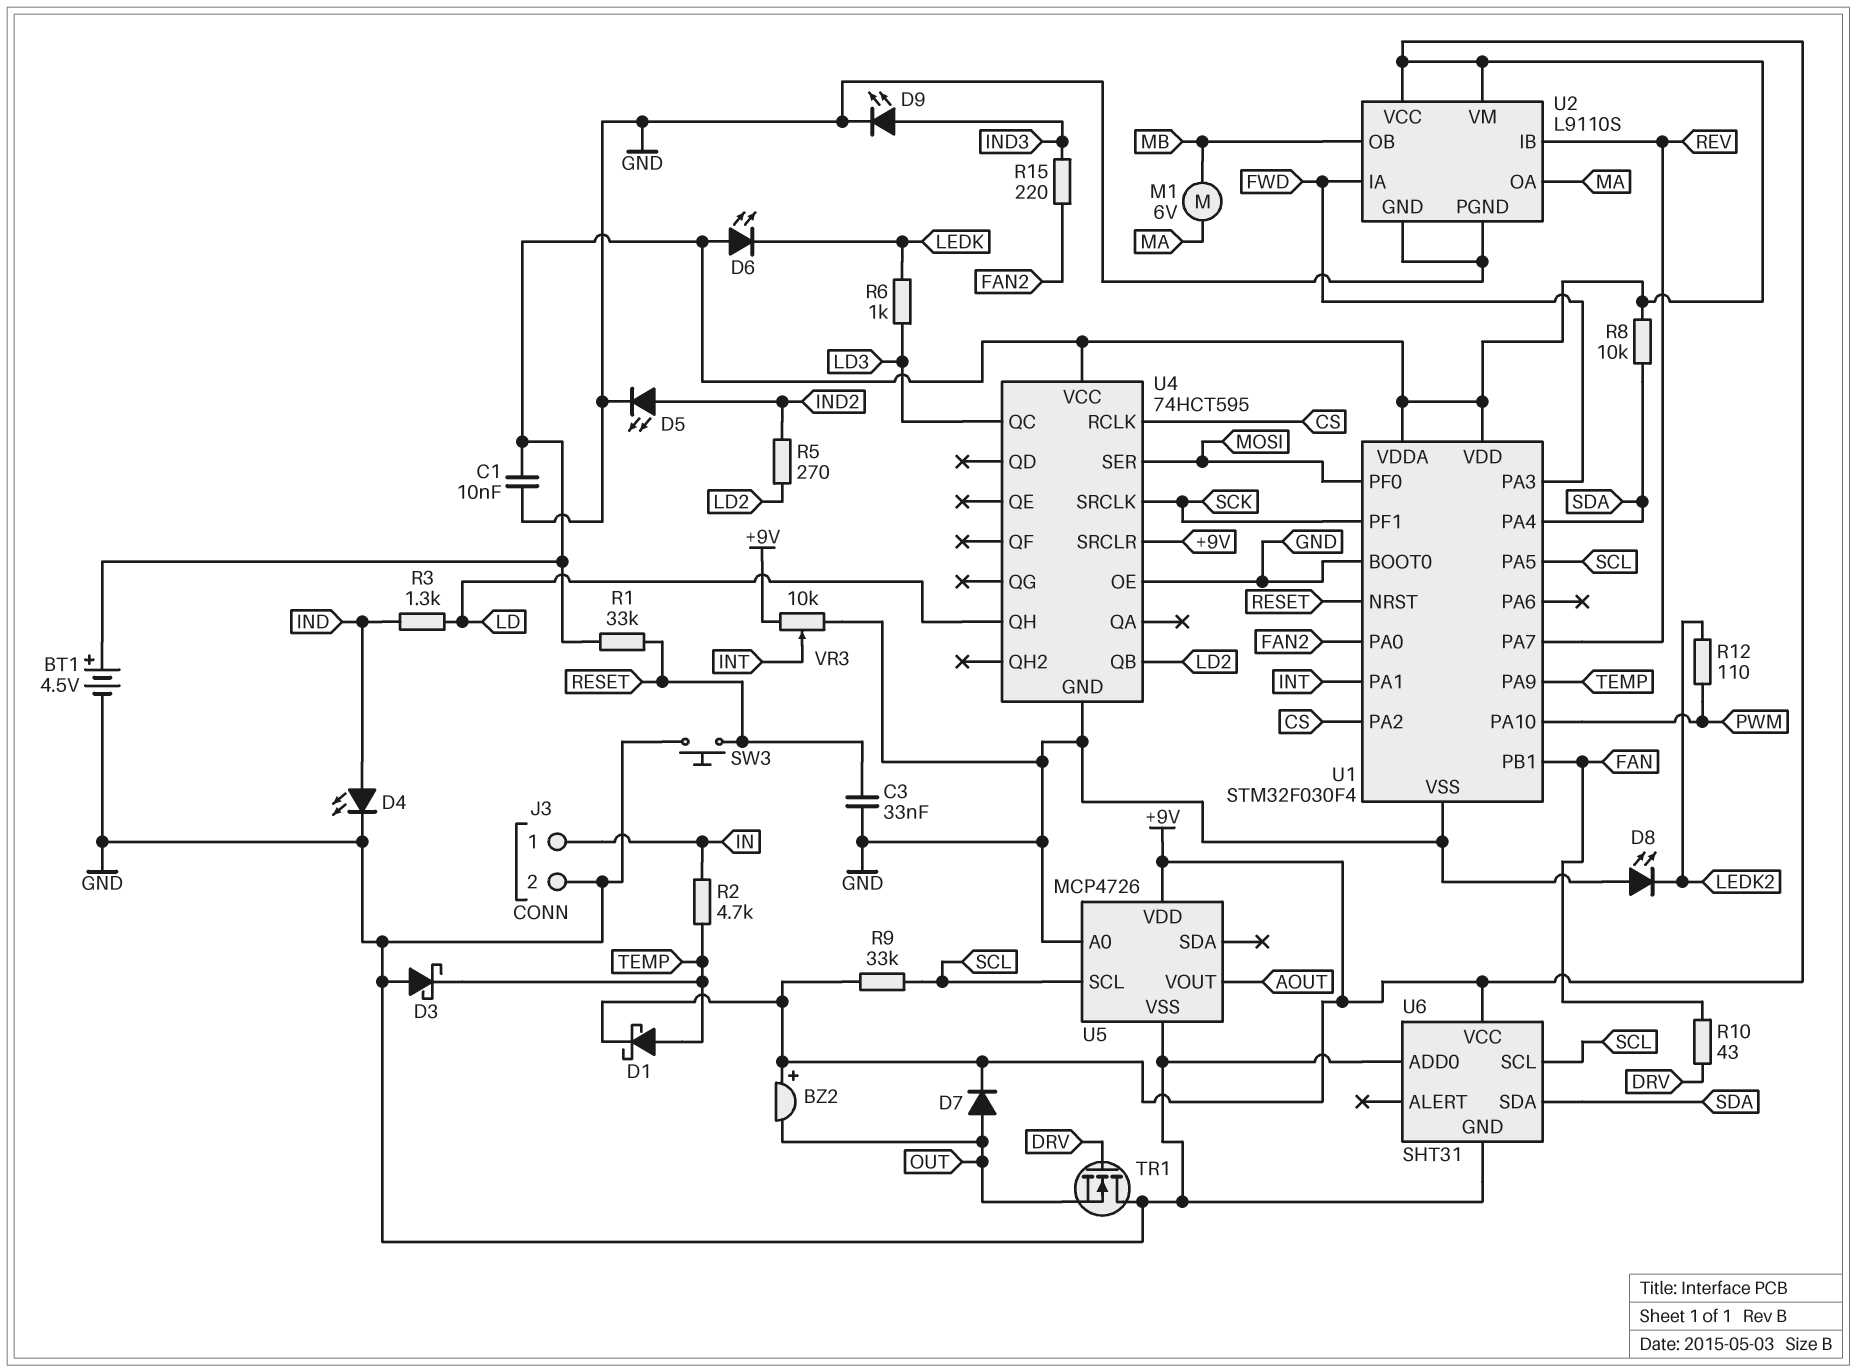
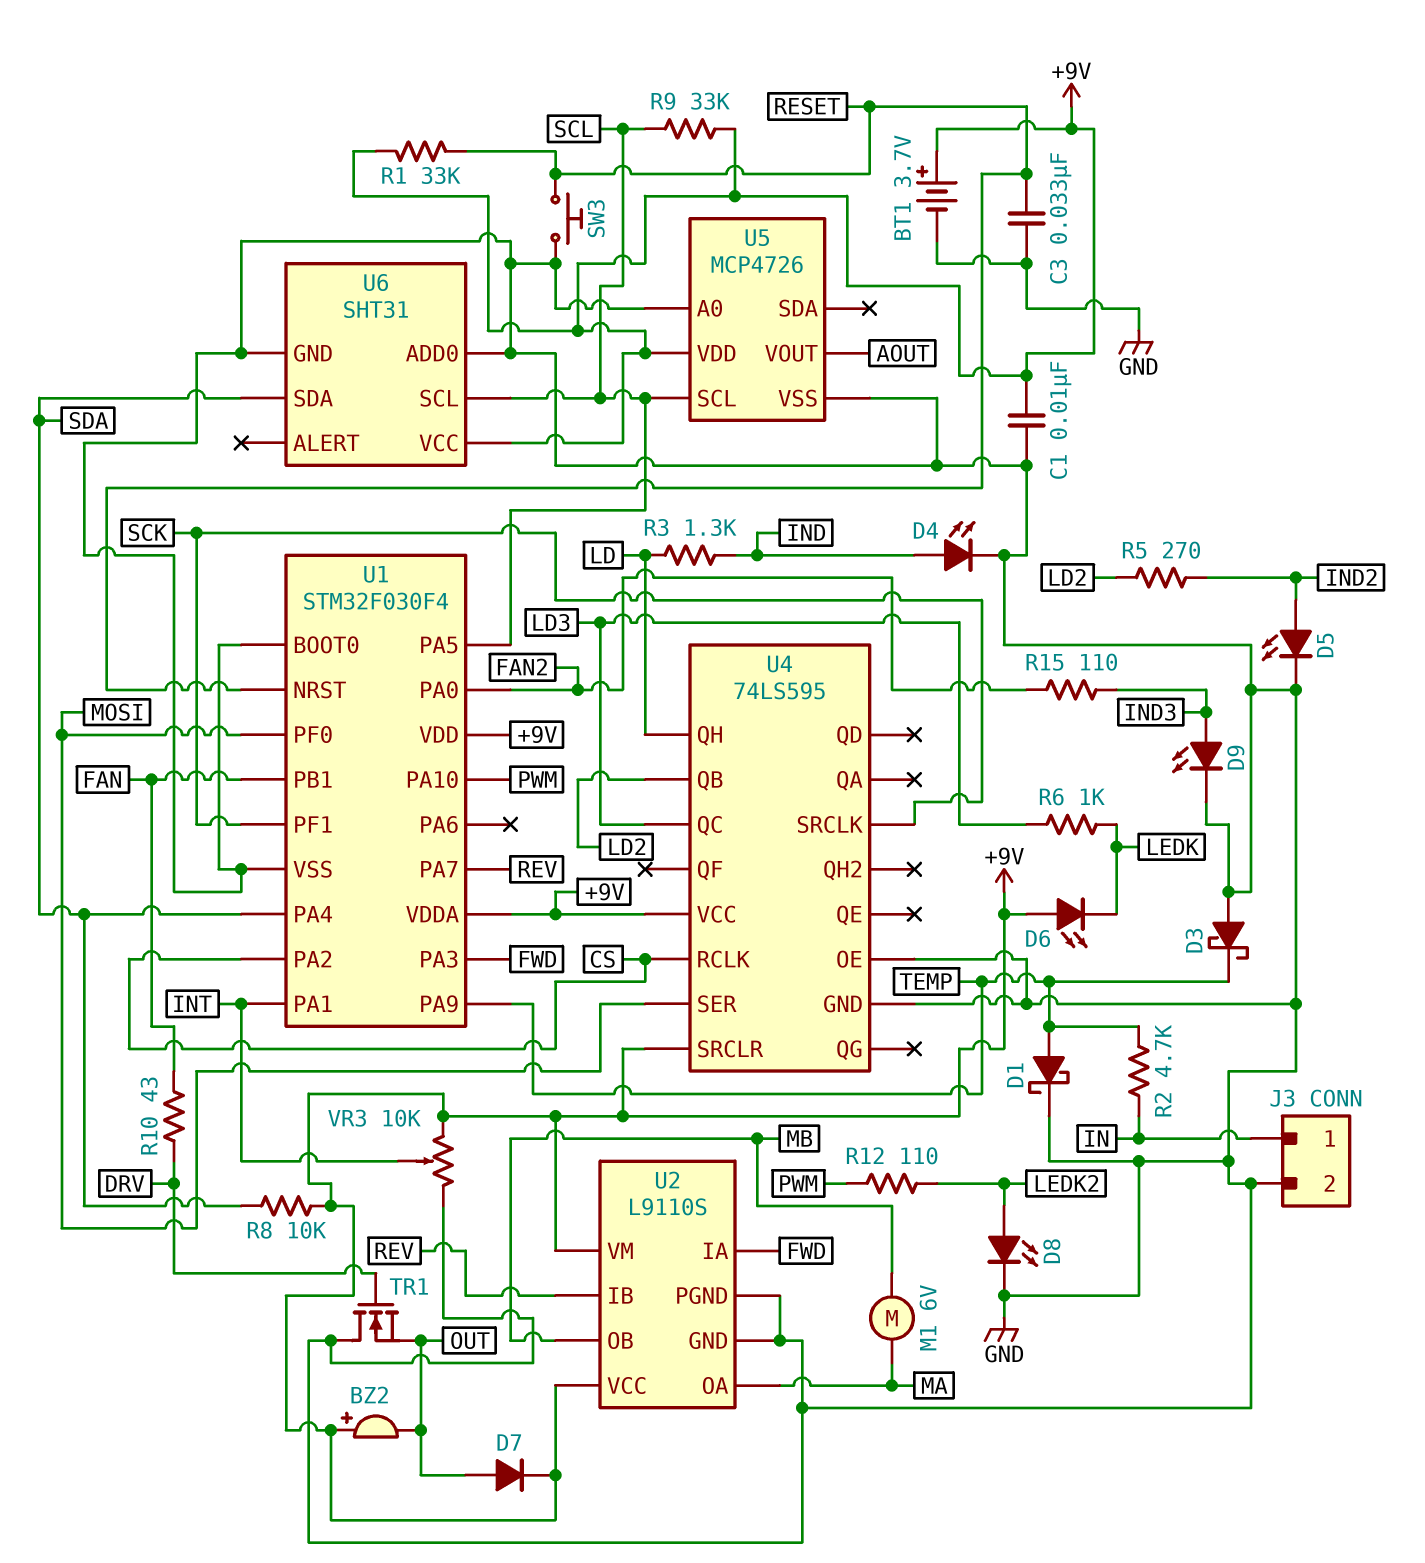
BT1: 4.5V (plus +9V, minus GND) -> 3.7V (plus +9V, minus GND)
D1: schottky (A TEMP, K +9V) -> schottky (A TEMP, K GND)
D8: LED (A GND, K LEDK2) -> LED (A LEDK2, K GND)
R15: 220 (FAN2, IND3) -> 110 (FAN2, IND3)
U4: 74HCT595 -> 74LS595

